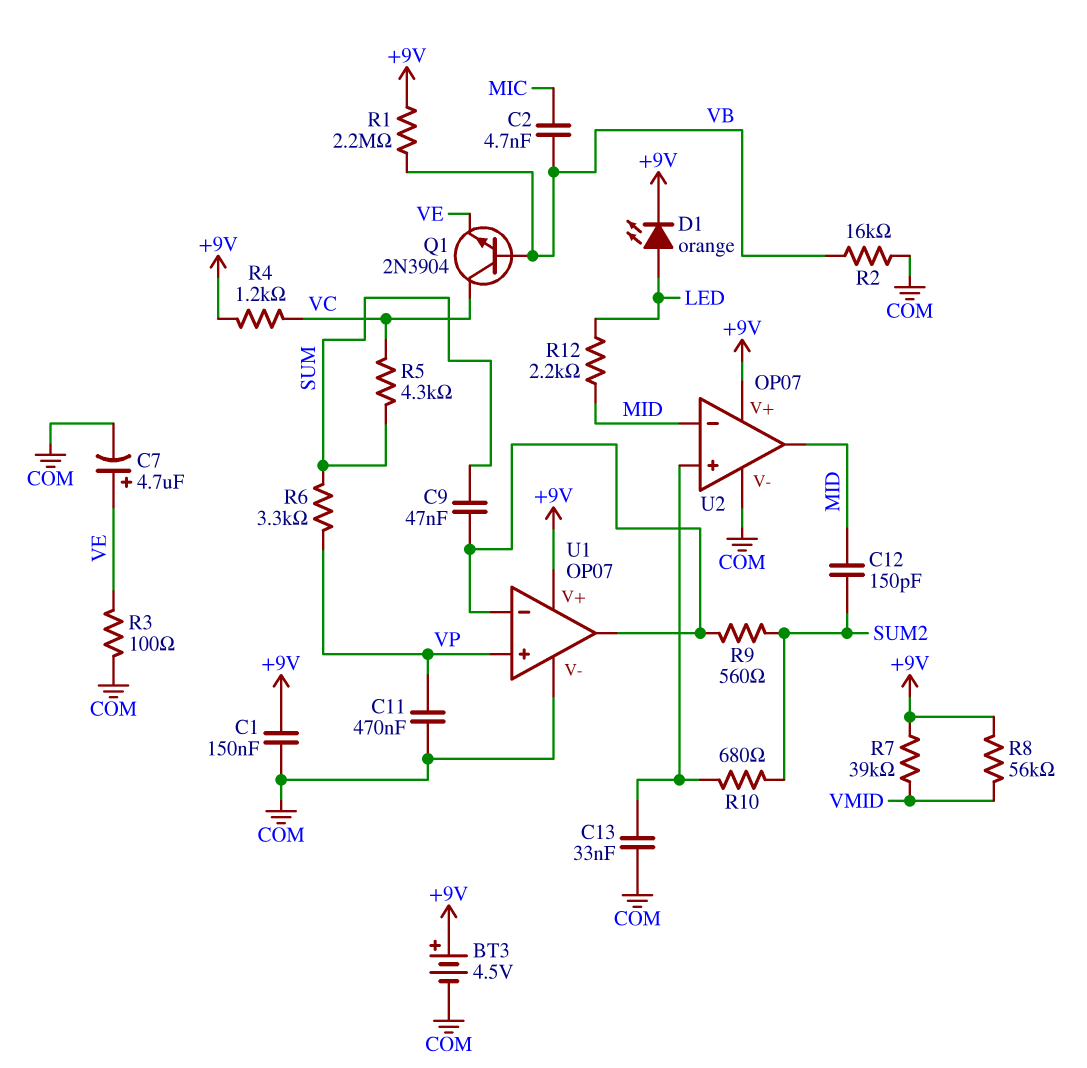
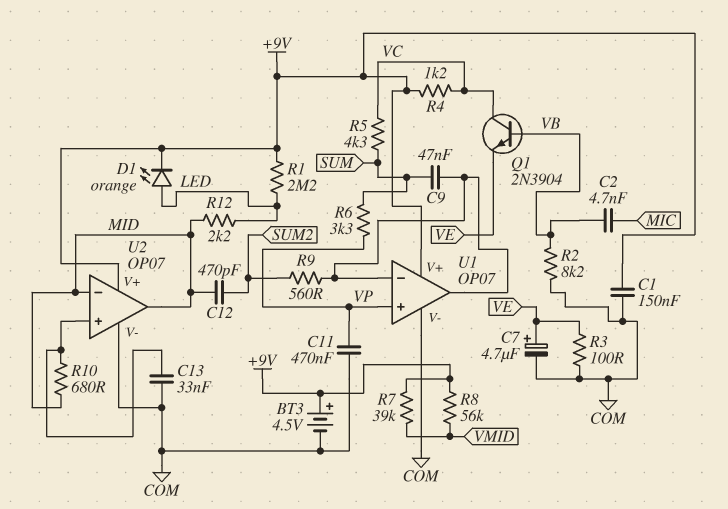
C12: 150pF (MID, SUM2) -> 470pF (MID, SUM2)
R1: 2.2M (+9V, VB) -> 2.2M (+9V, LED)
R2: 16k (COM, VB) -> 8.2k (COM, VB)
R10: 680 (SUM2, U2/in+) -> 680 (MID, U2/in+)

